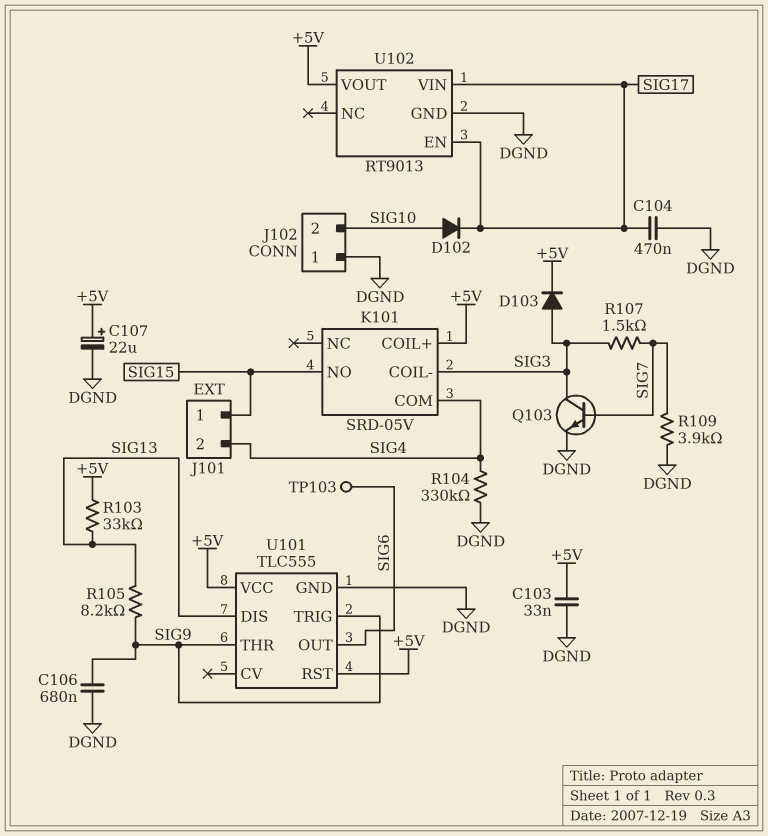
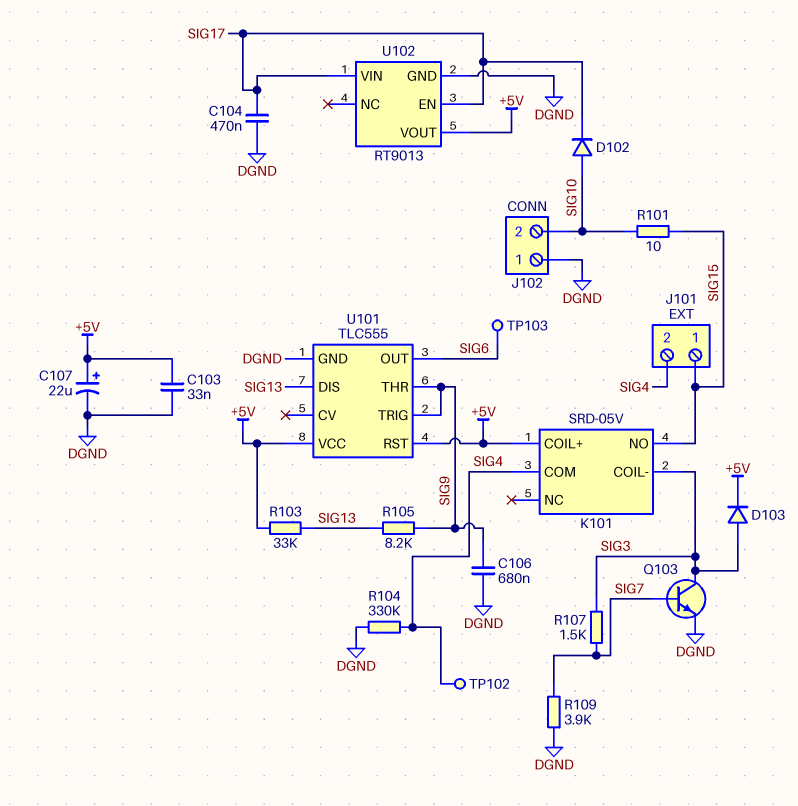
R101: none -> 10 (SIG10, SIG15)
TP102: none -> test point (SIG4)

